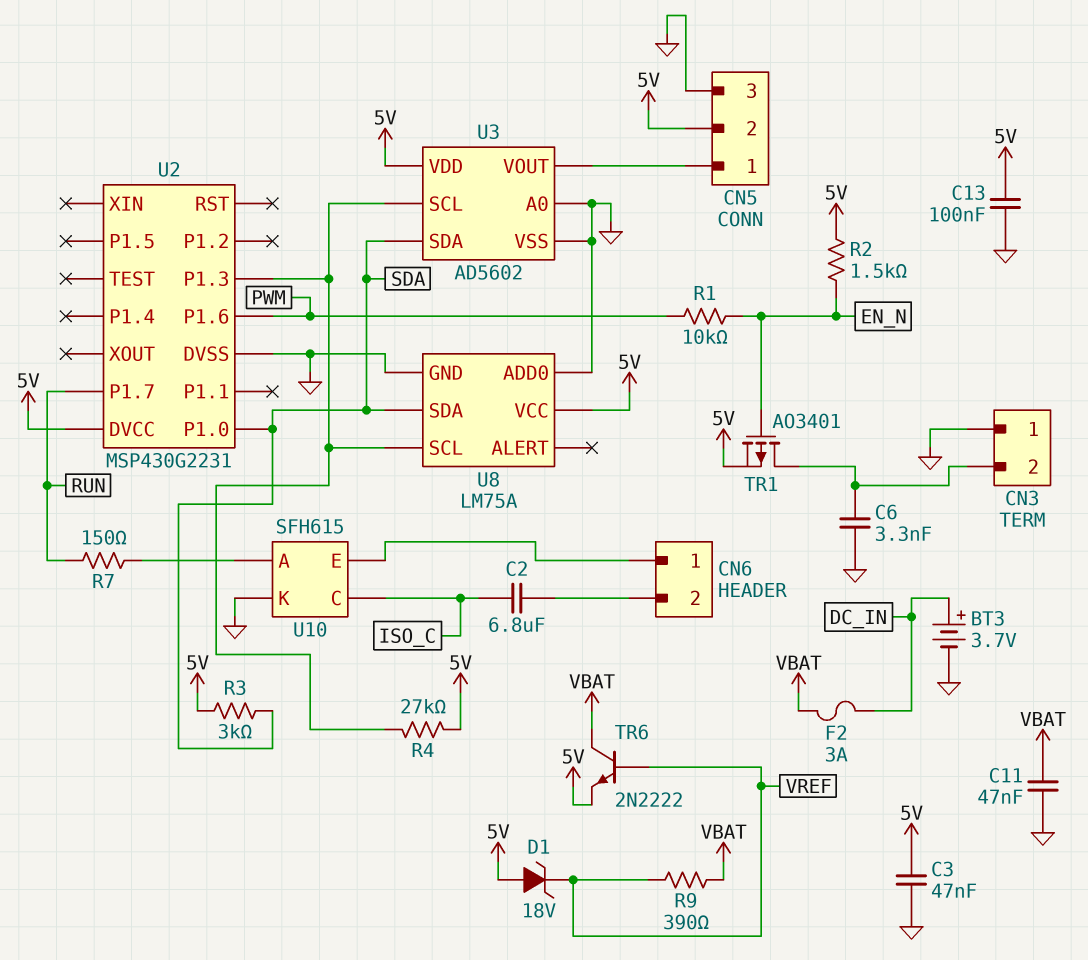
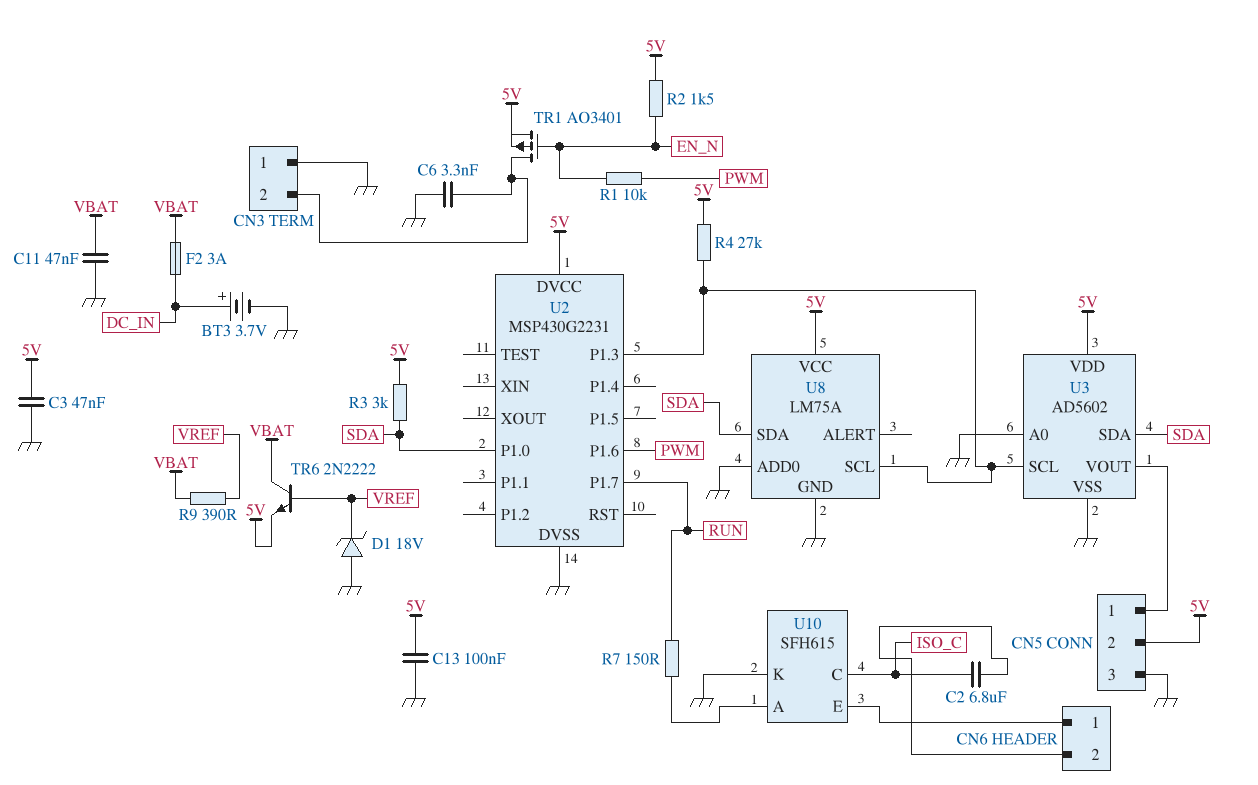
D1: zener 18V (A 5V, K VREF) -> zener 18V (A GND, K VREF)

